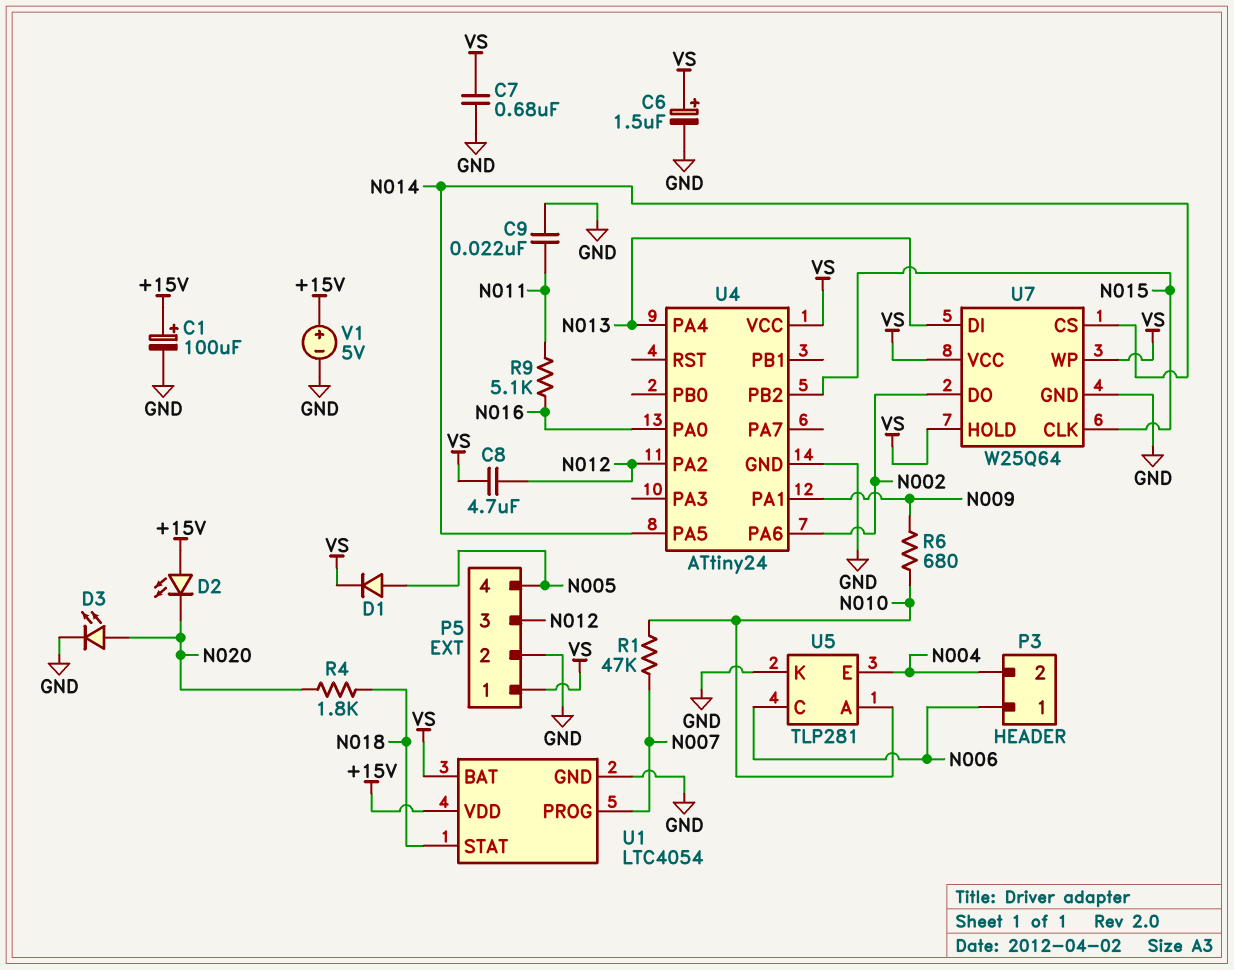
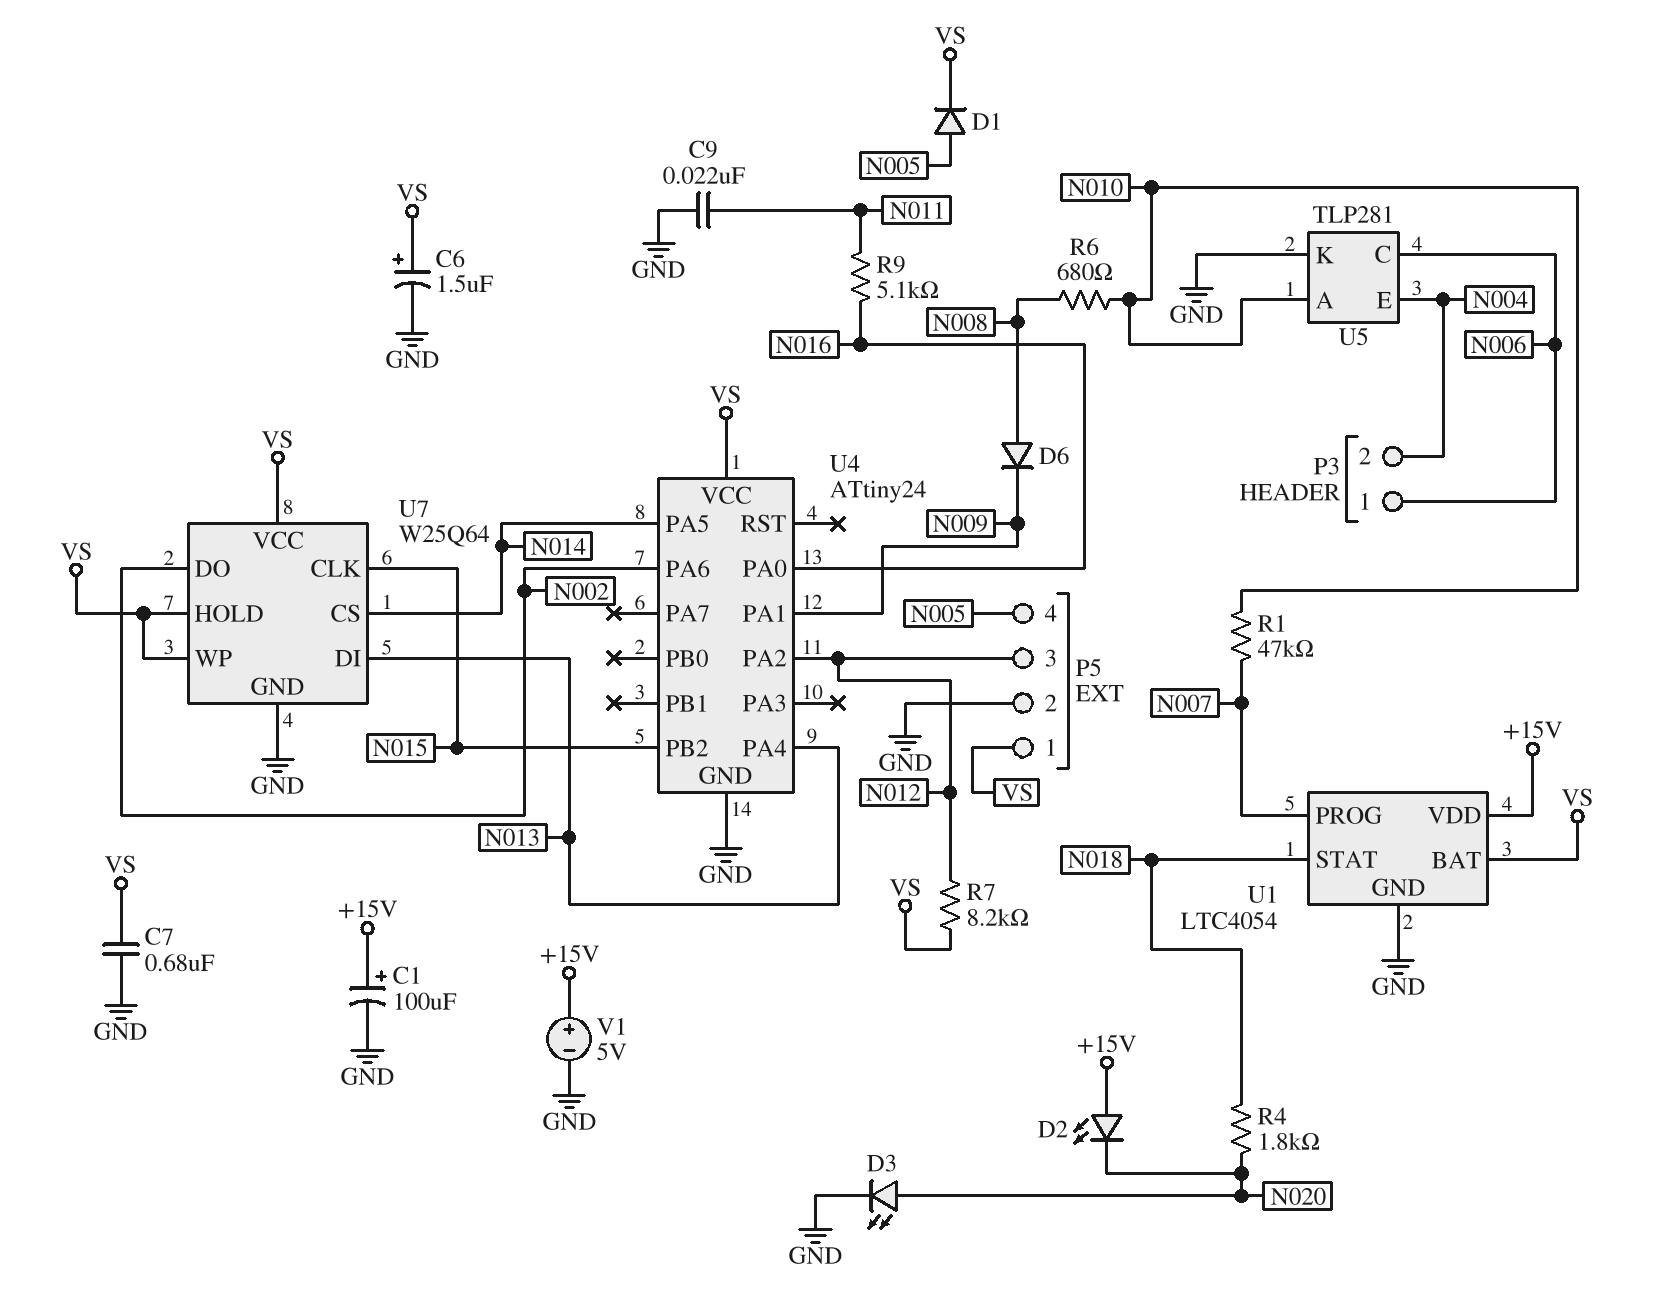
C8: 4.7uF (N012, VS) -> none
D6: none -> diode (A N008, K N009)
R6: 680 (N009, N010) -> 680 (N008, N010)
R7: none -> 8.2k (N012, VS)

